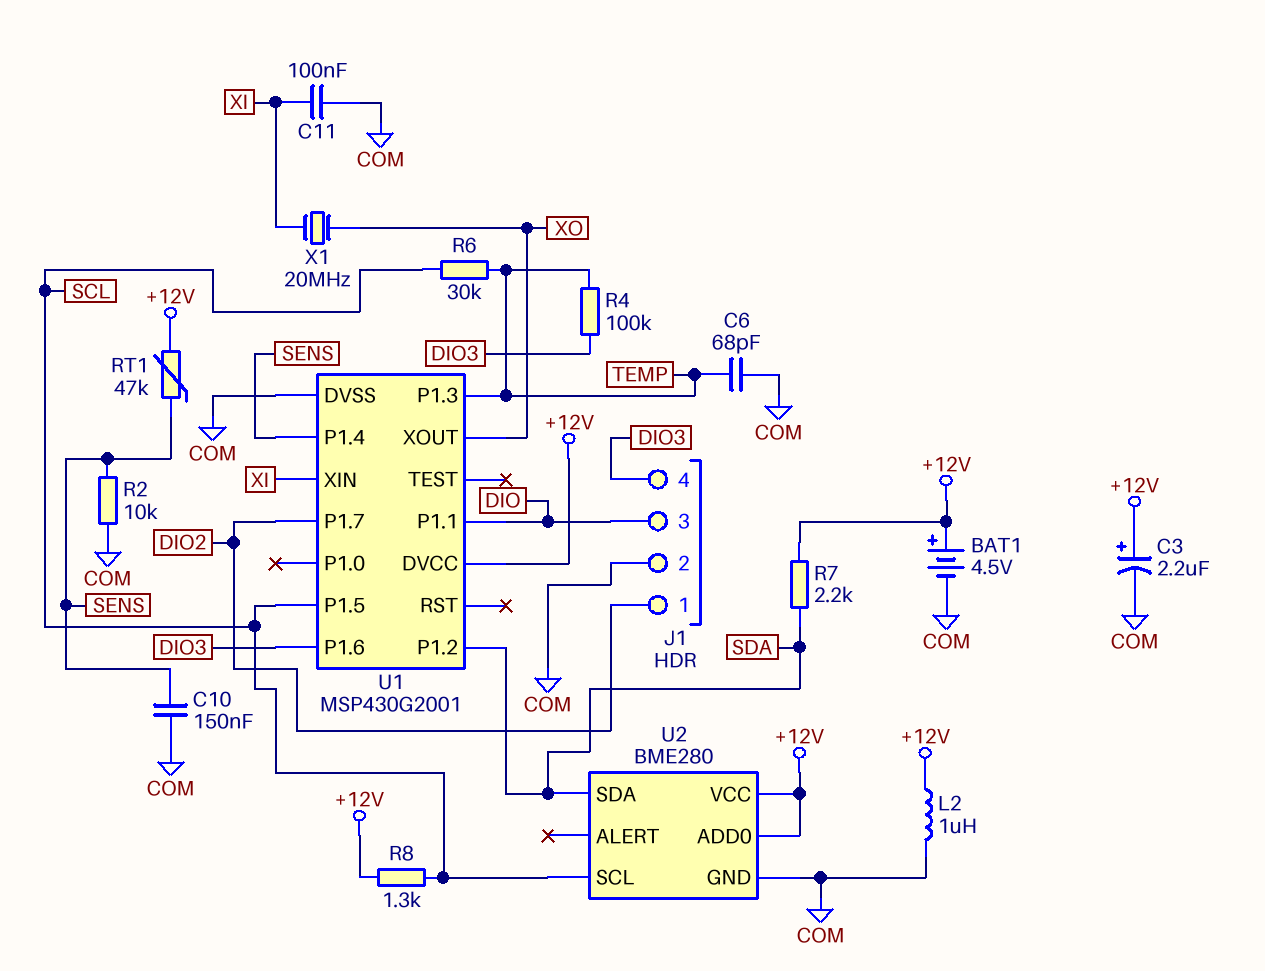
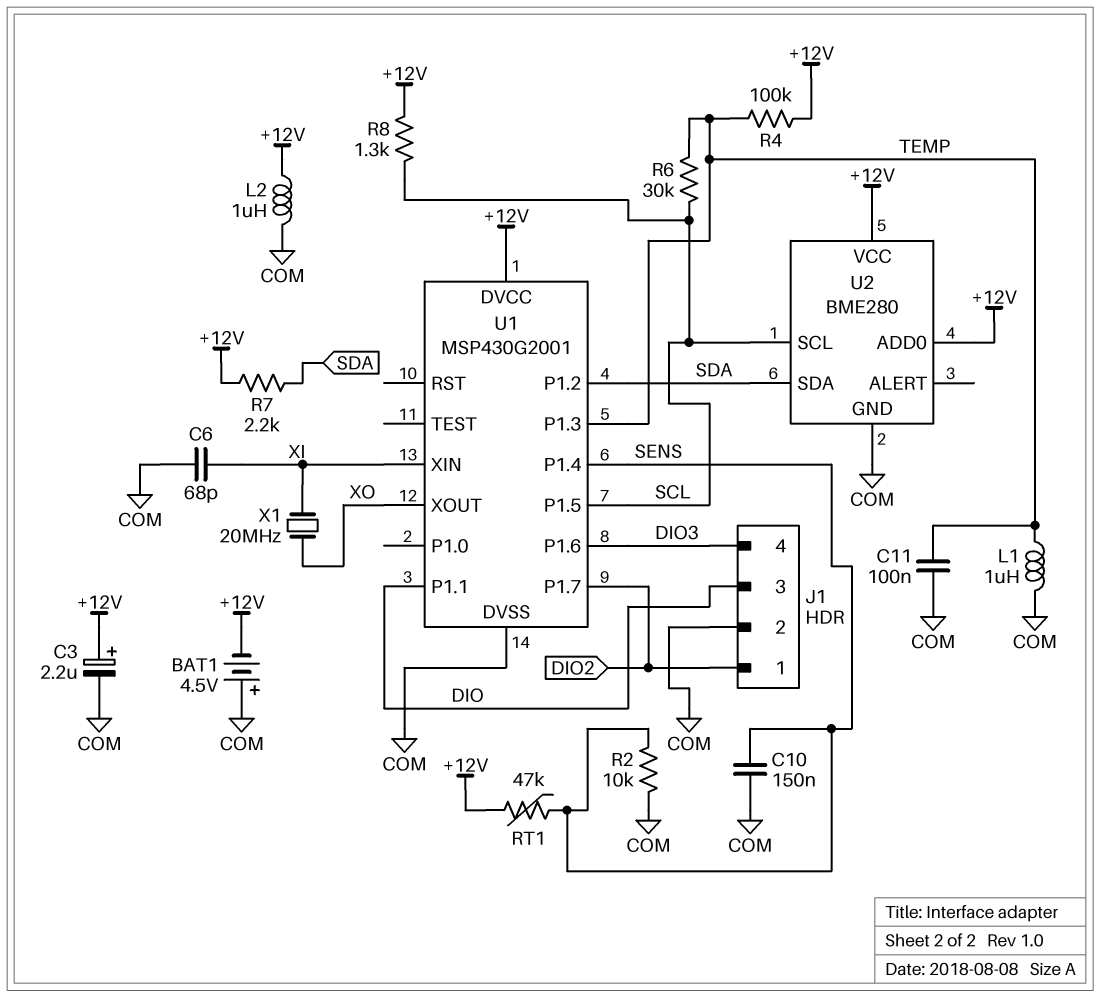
BAT1: 4.5V (plus +12V, minus COM) -> 4.5V (plus COM, minus +12V)
C6: 68pF (COM, TEMP) -> 68pF (COM, XI)
C11: 100nF (COM, XI) -> 100nF (COM, TEMP)
L1: none -> 1uH (COM, TEMP)
R4: 100k (DIO3, TEMP) -> 100k (+12V, TEMP)

